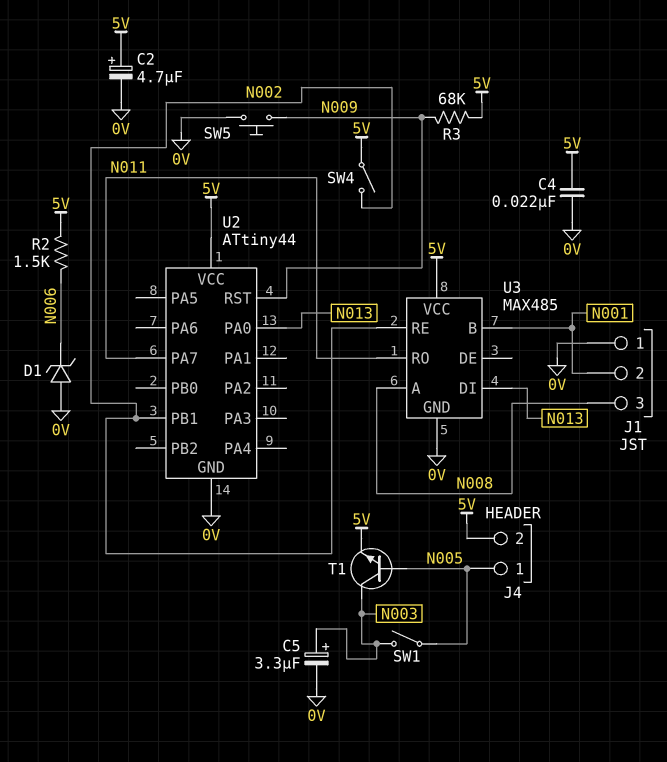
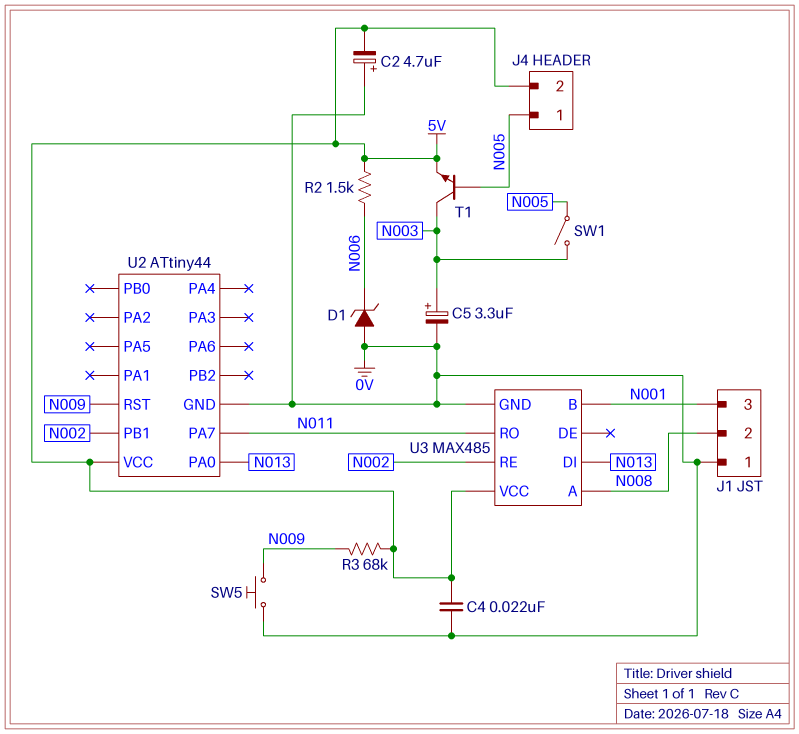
C2: 4.7uF (plus 5V, minus 0V) -> 4.7uF (plus 0V, minus 5V)
J1 pin 2: N001 -> N008
J1 pin 3: N008 -> N001
SW4: switch (5V, N002) -> none

